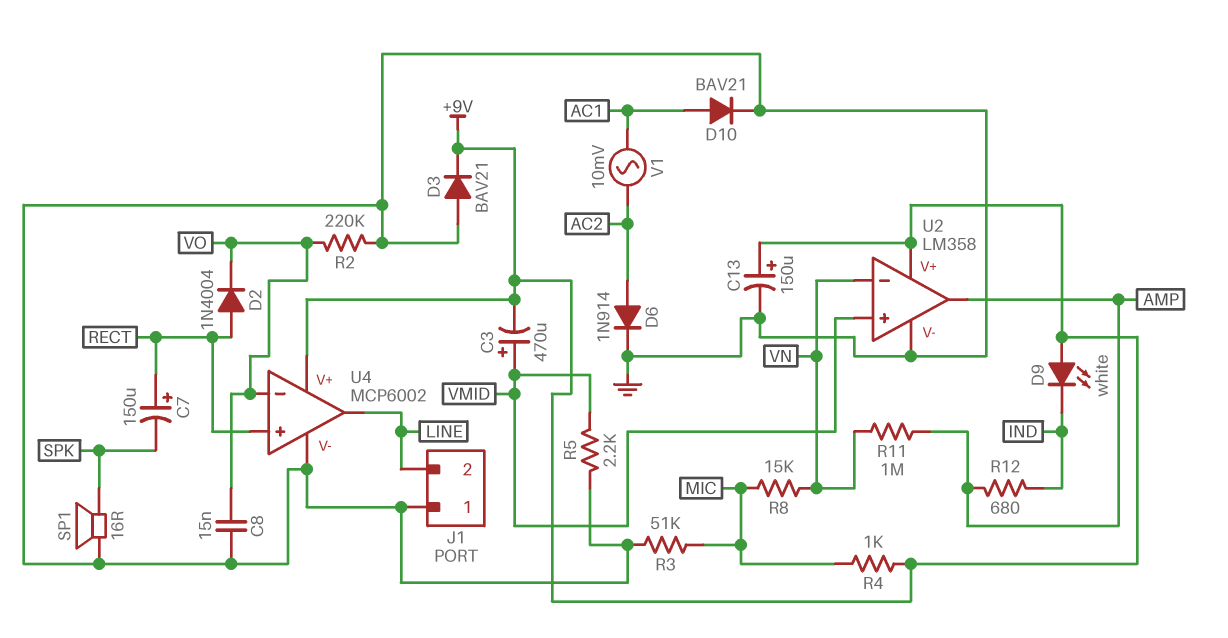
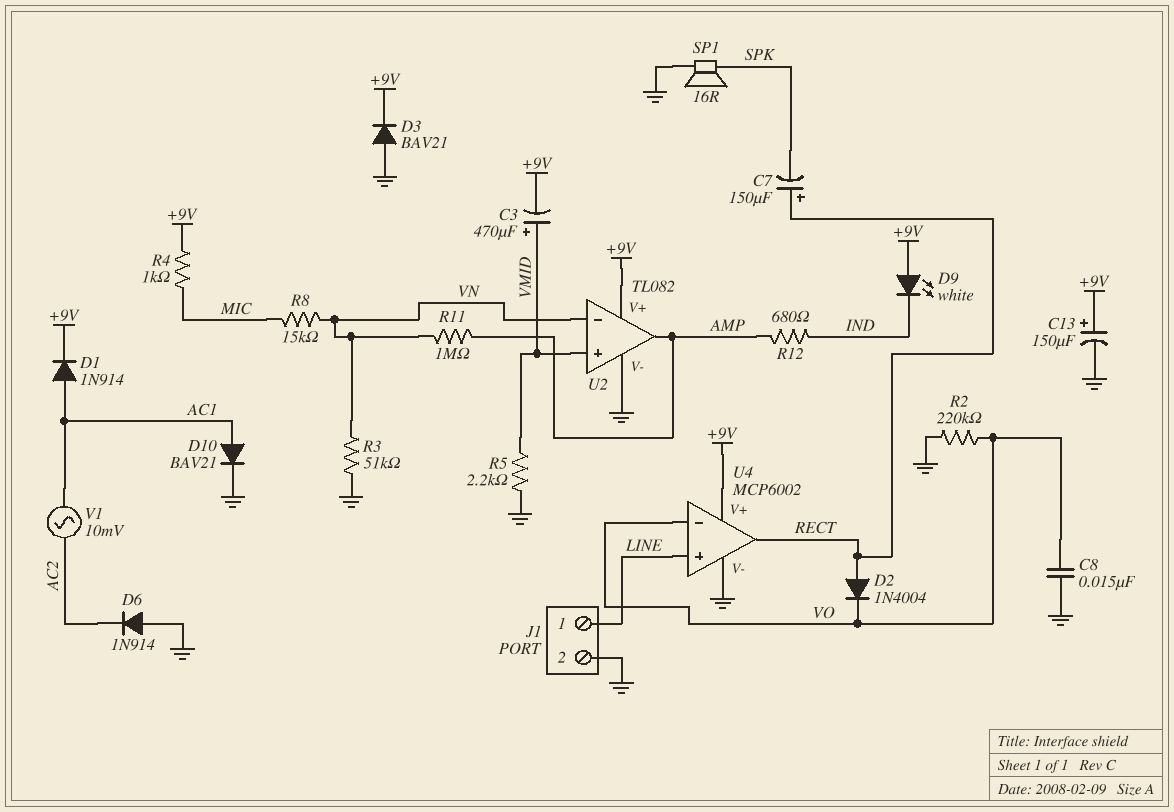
D1: none -> diode 1N914 (A AC1, K +9V)
D6: diode 1N914 (A AC2, K GND) -> diode 1N914 (A GND, K AC2)
J1 pin 1: GND -> LINE
J1 pin 2: LINE -> GND
R3: 51k (GND, MIC) -> 51k (GND, VN)
U2: LM358 -> TL082
U4 pin in+: RECT -> LINE
U4 pin out: LINE -> RECT

